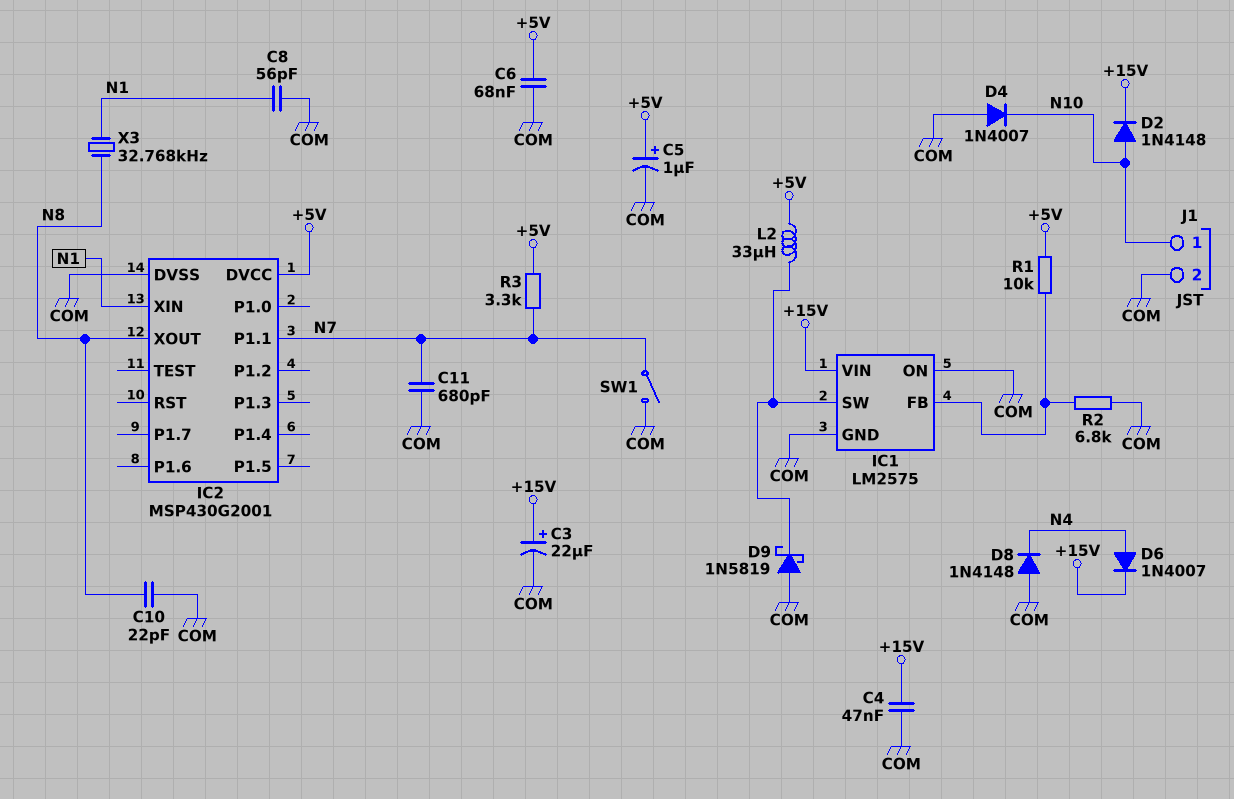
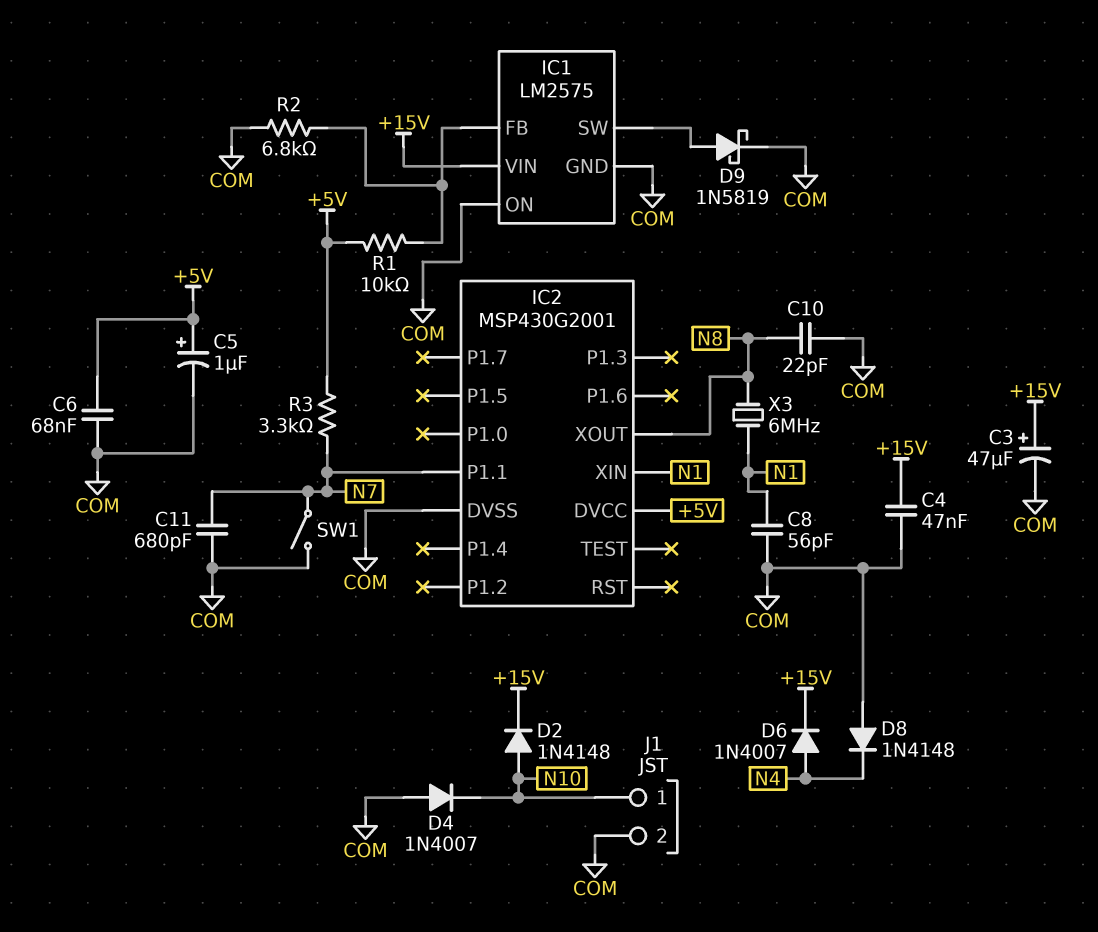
C3: 22uF (plus +15V, minus COM) -> 47uF (plus +15V, minus COM)
D9: schottky 1N5819 (A COM, K IC1/SW) -> schottky 1N5819 (A IC1/SW, K COM)
L2: 33uH (+5V, IC1/SW) -> none
X3: 32.768kHz (N1, N8) -> 6MHz (N1, N8)

